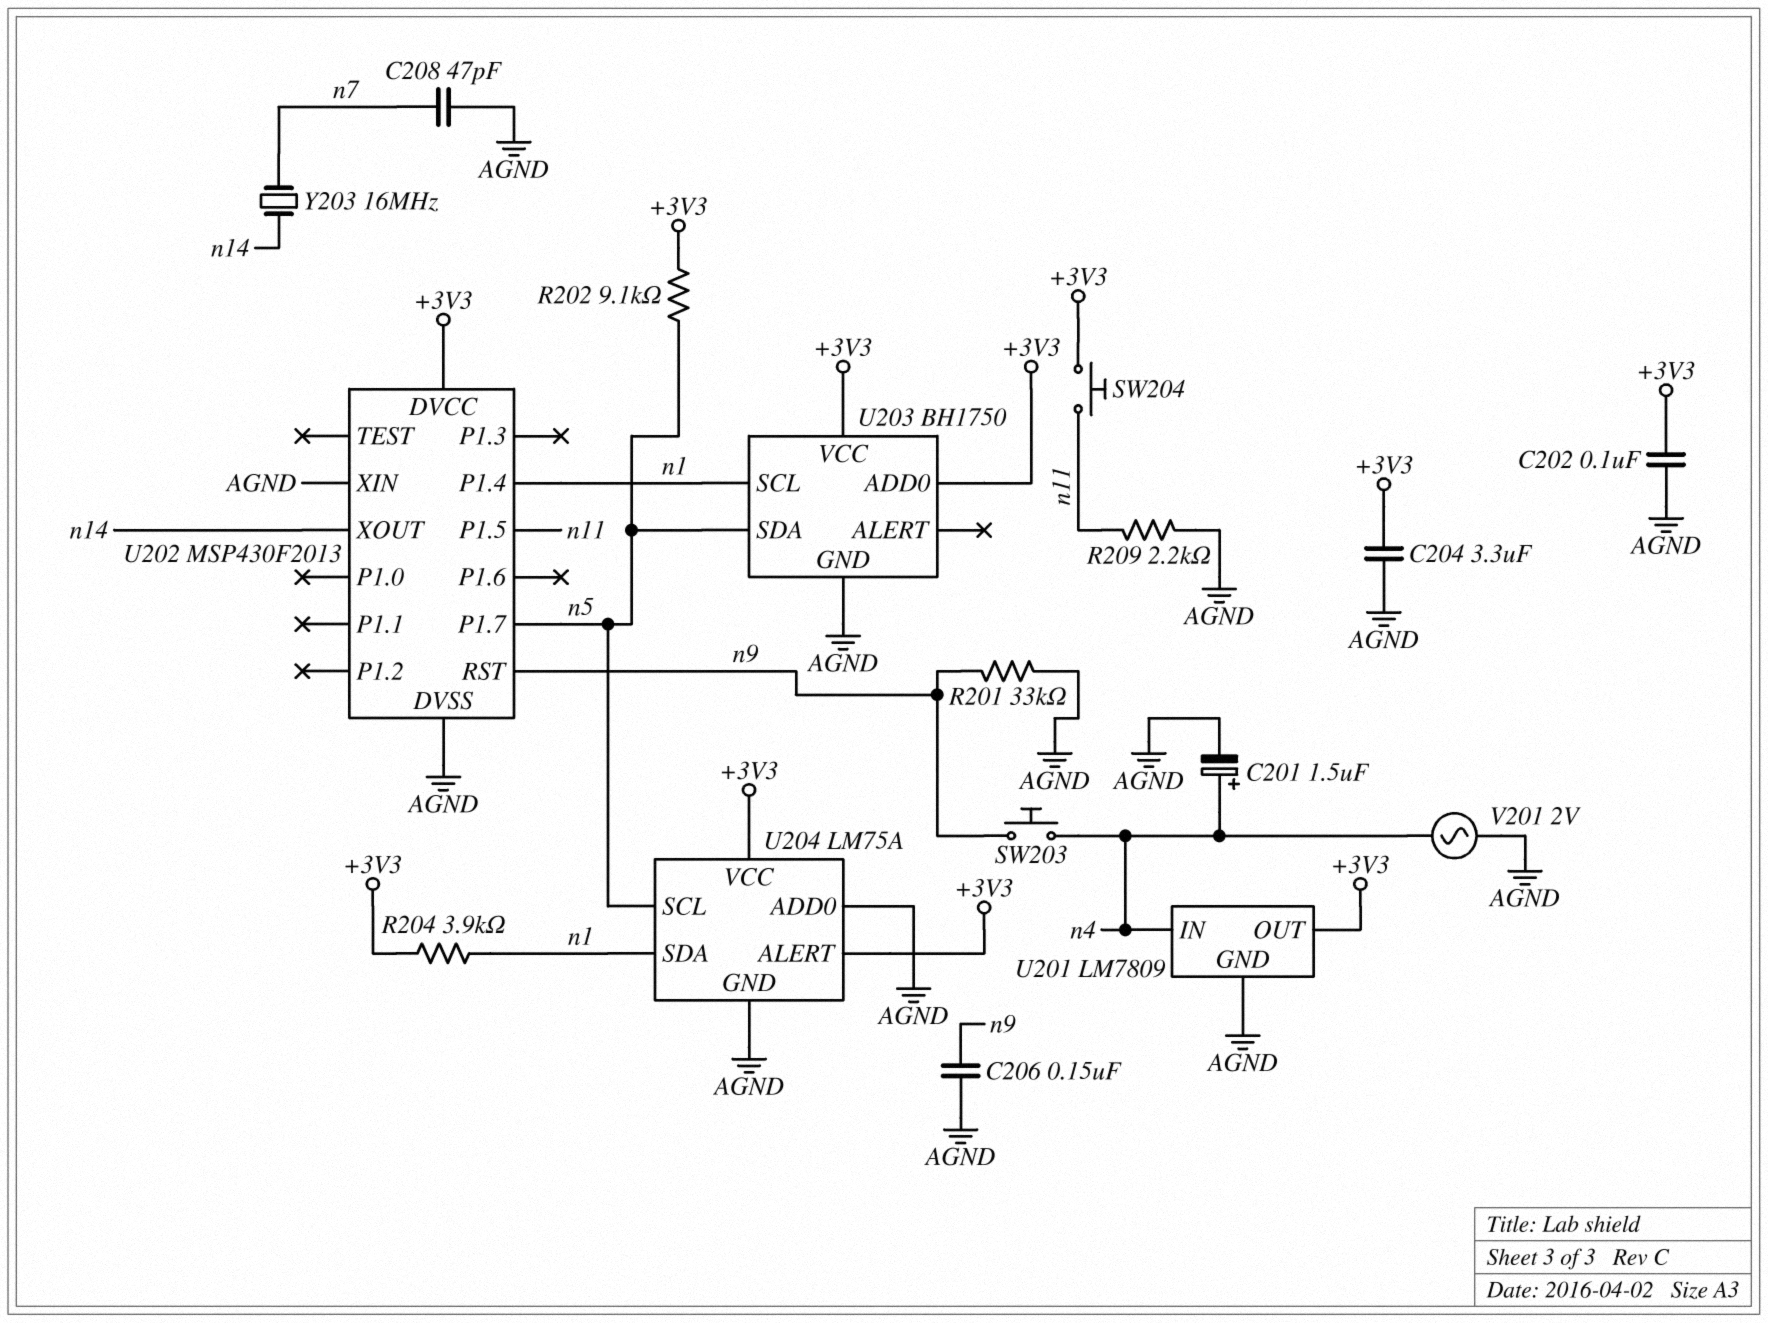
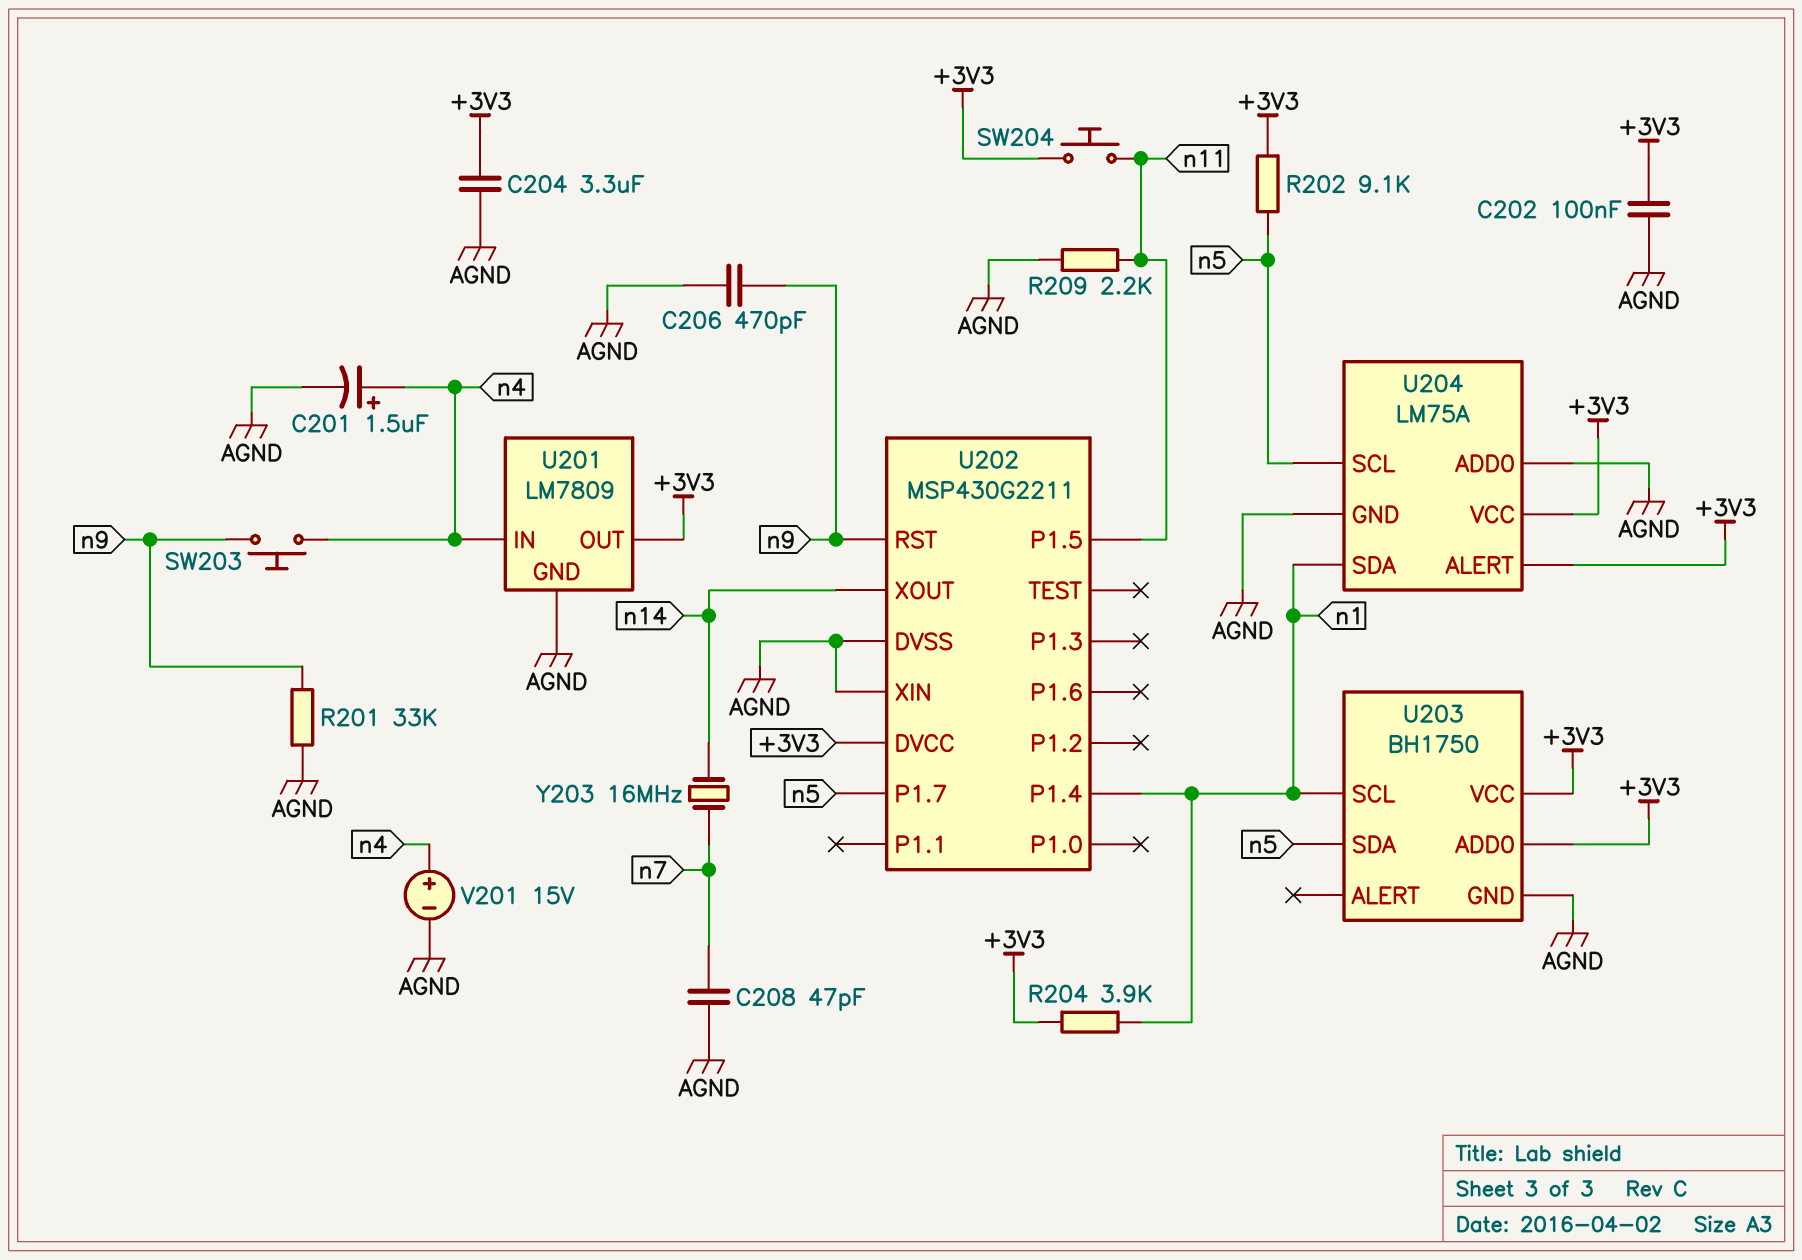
C206: 150nF (AGND, n9) -> 470pF (AGND, n9)
U202: MSP430F2013 -> MSP430G2211
V201: AC 2V (AGND, n4) -> 15V (plus n4, minus AGND)

